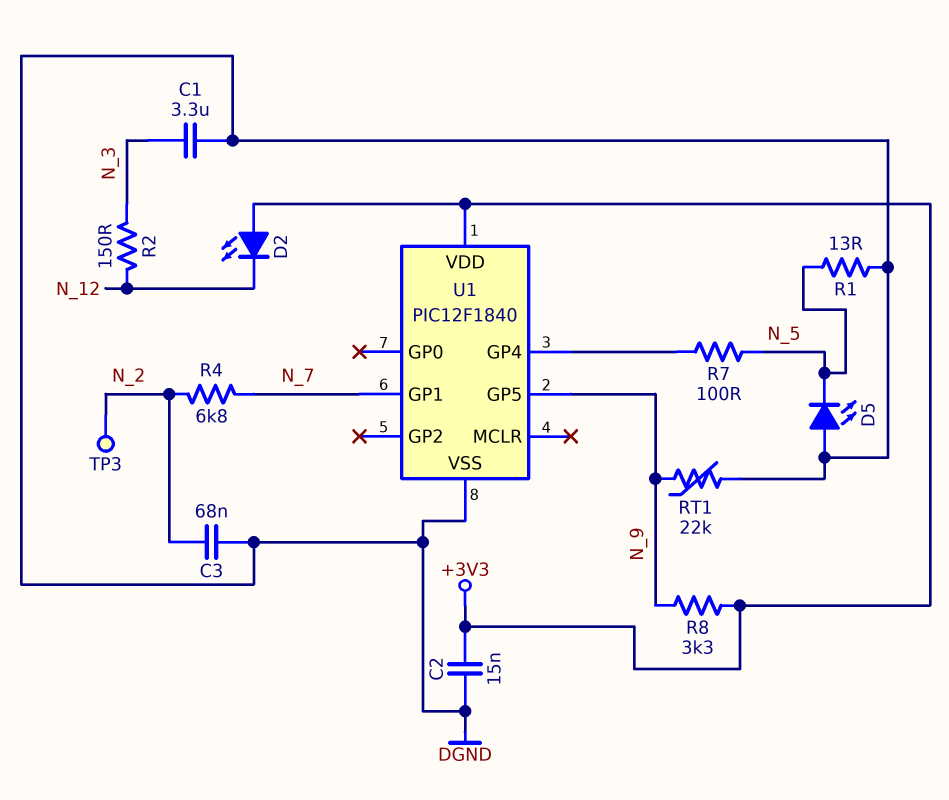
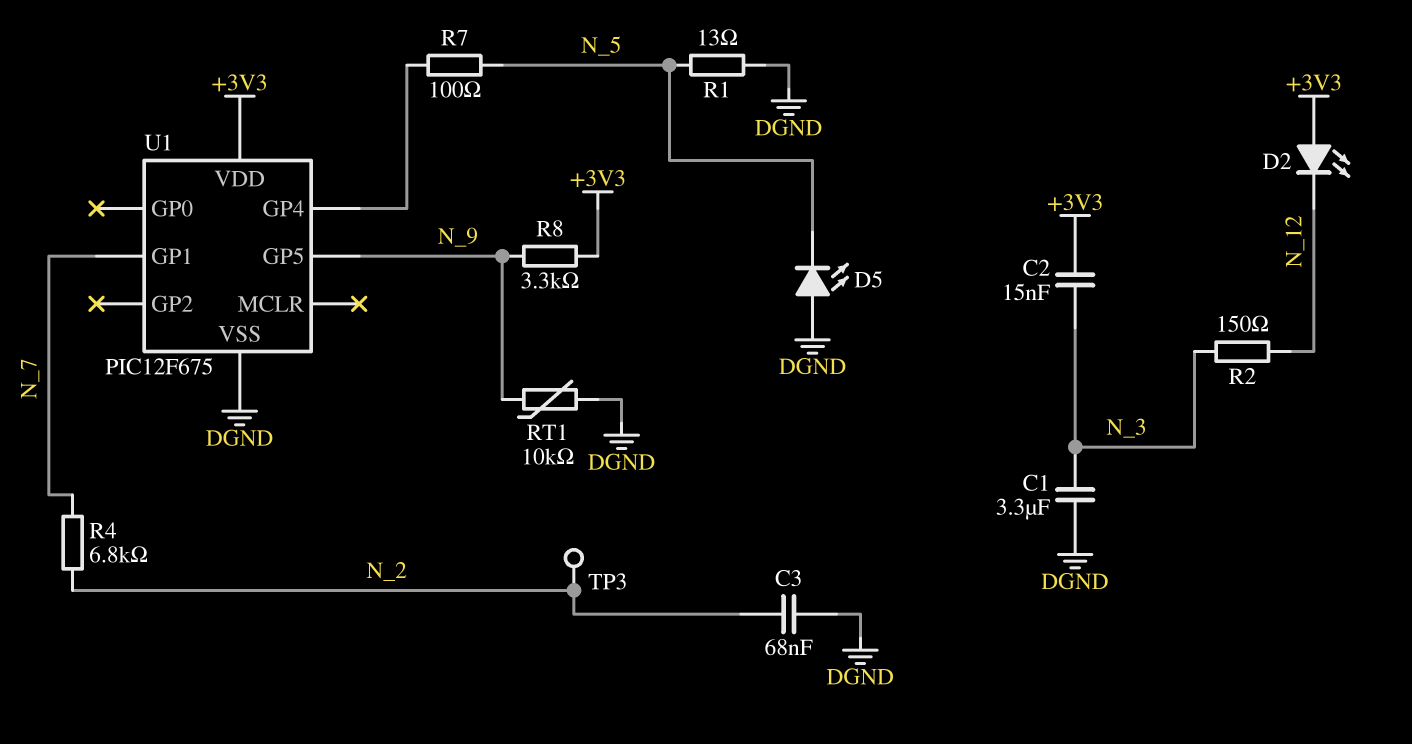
C2: 15nF (+3V3, DGND) -> 15nF (+3V3, N_3)
RT1: 22k (DGND, N_9) -> 10k (DGND, N_9)
U1: PIC12F1840 -> PIC12F675

